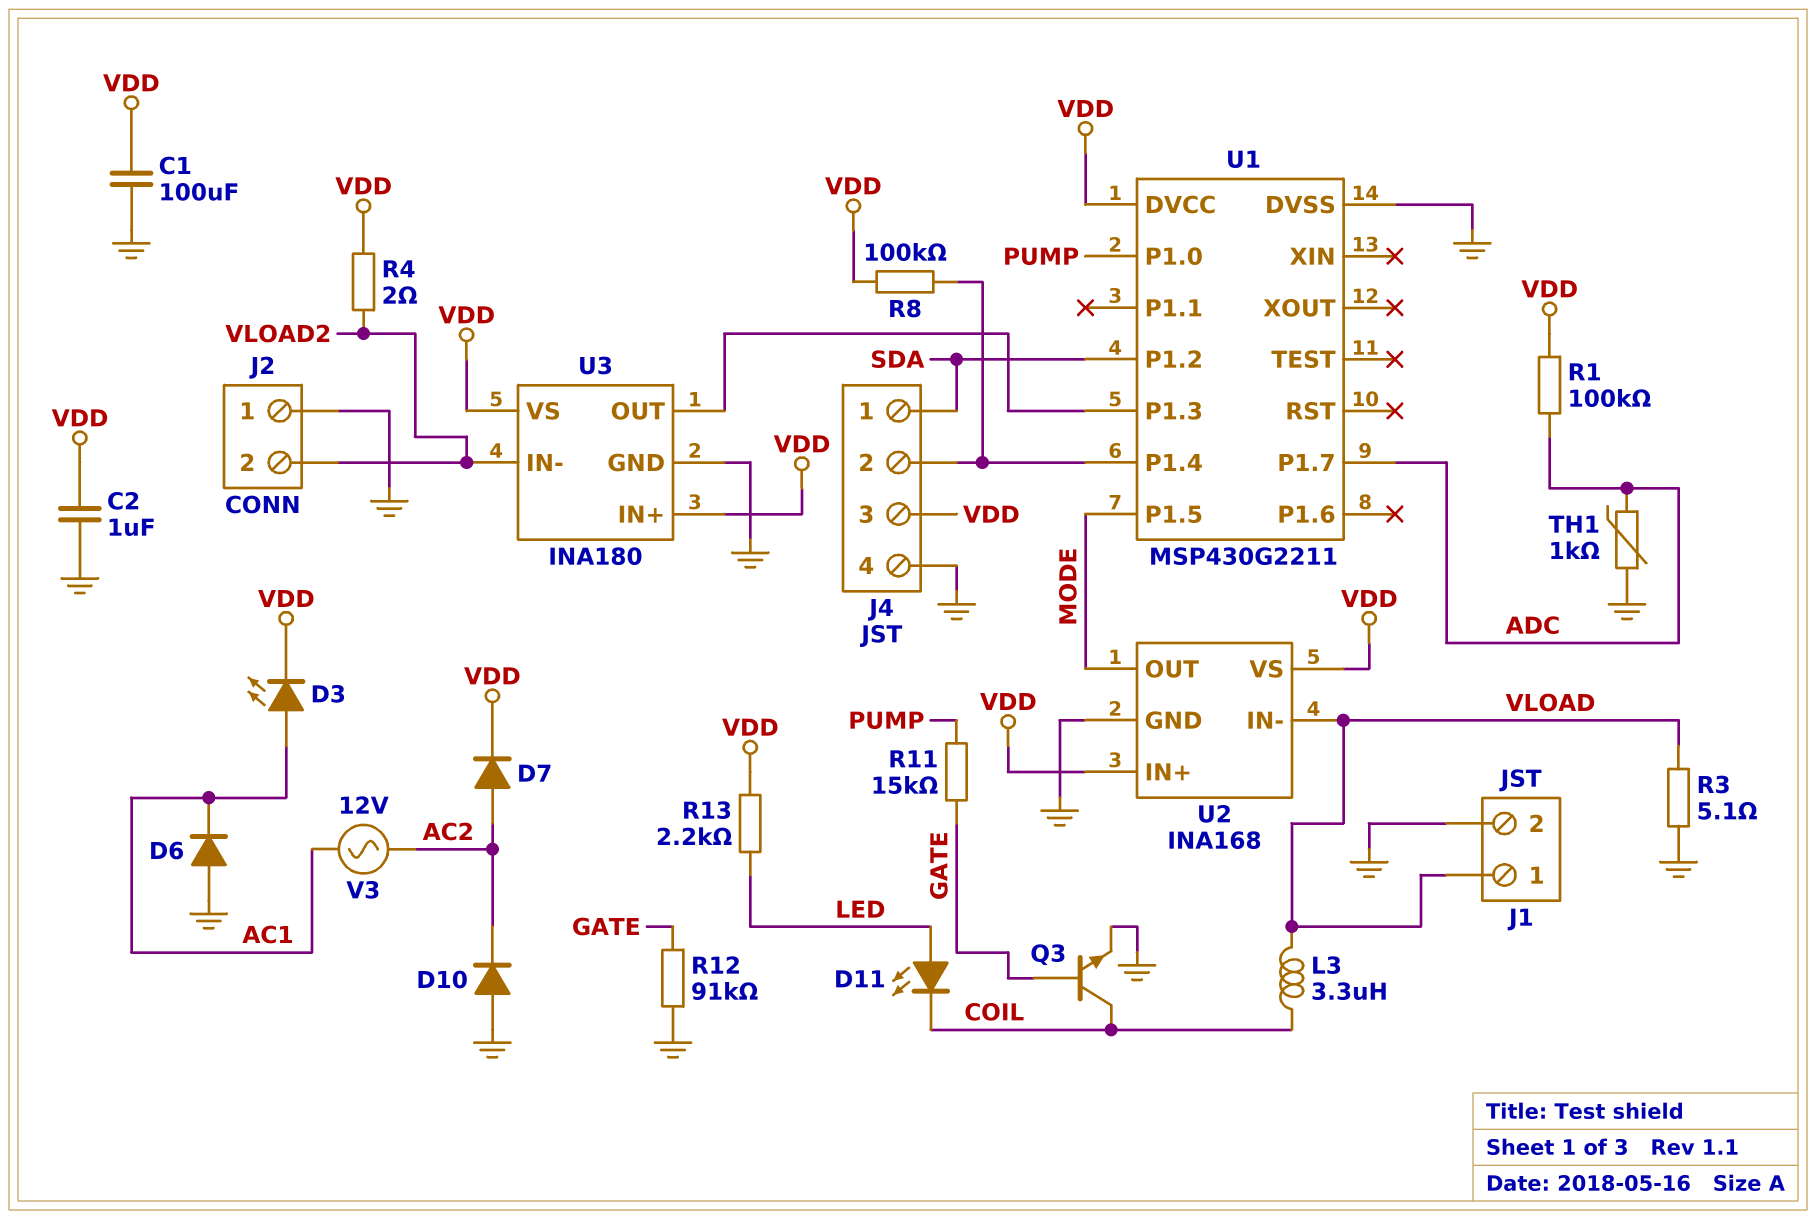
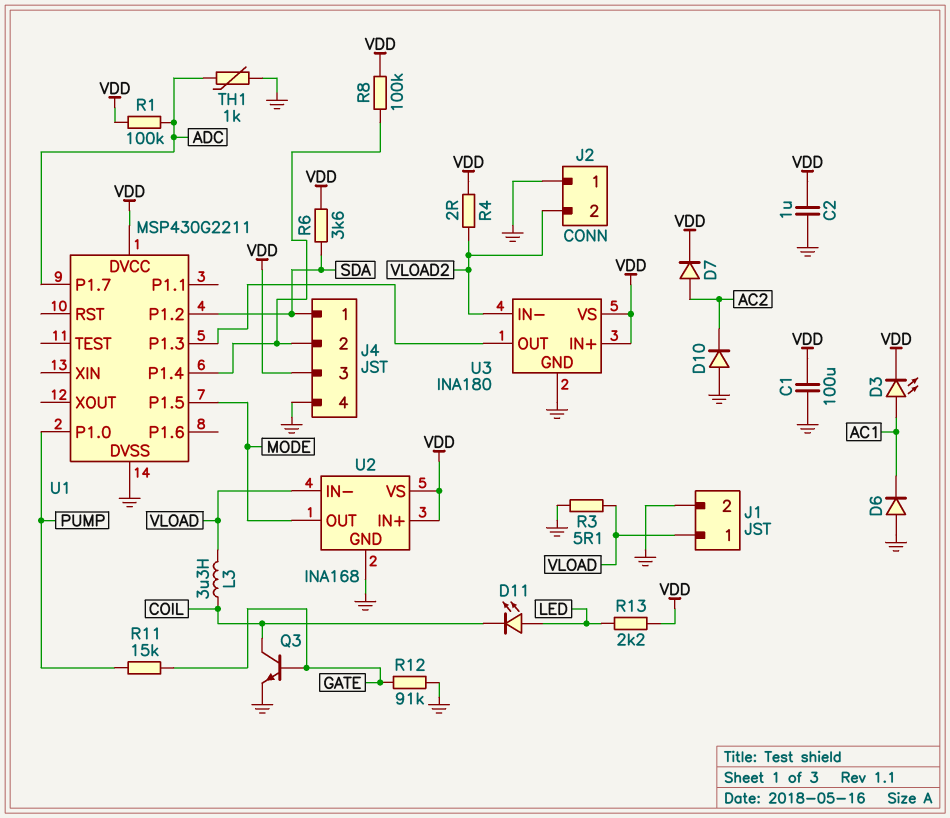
R6: none -> 3.6k (SDA, VDD)
V3: AC 12V (AC1, AC2) -> none

